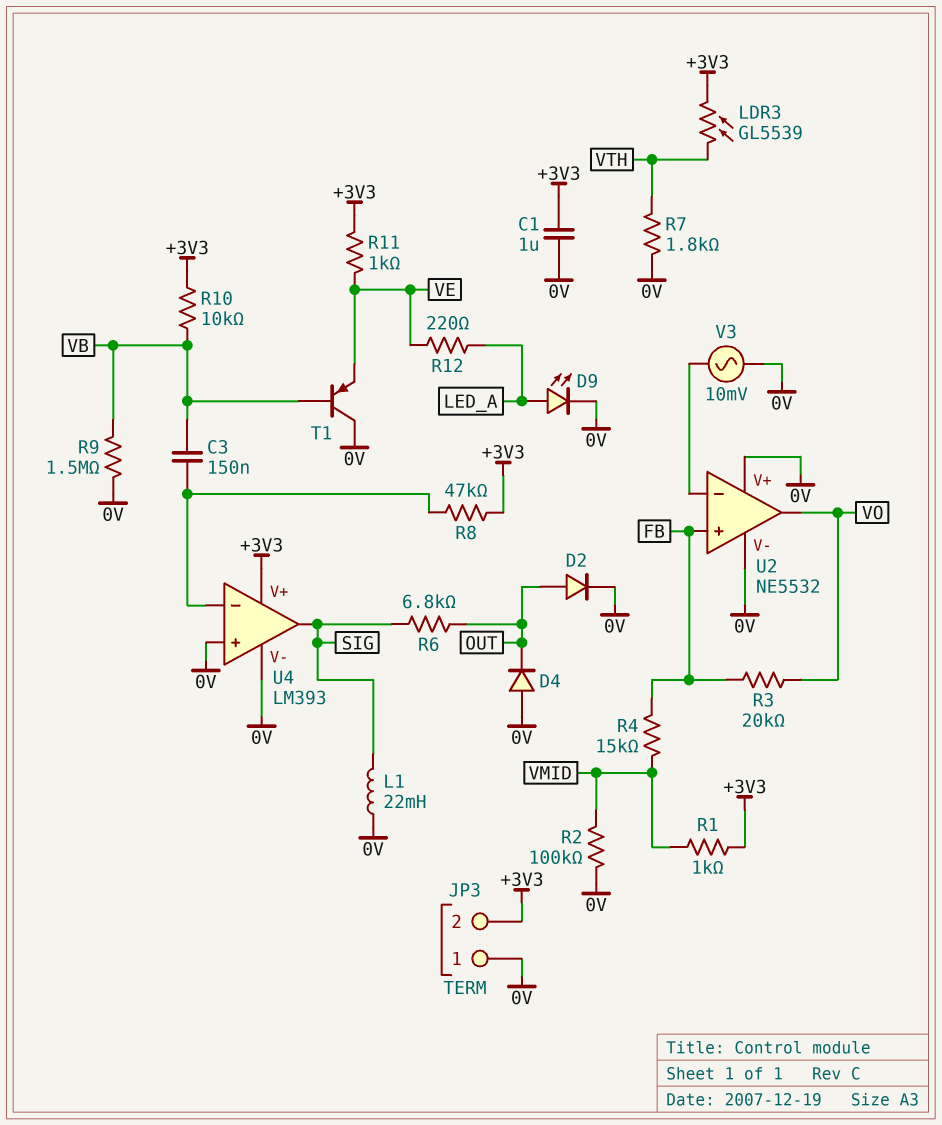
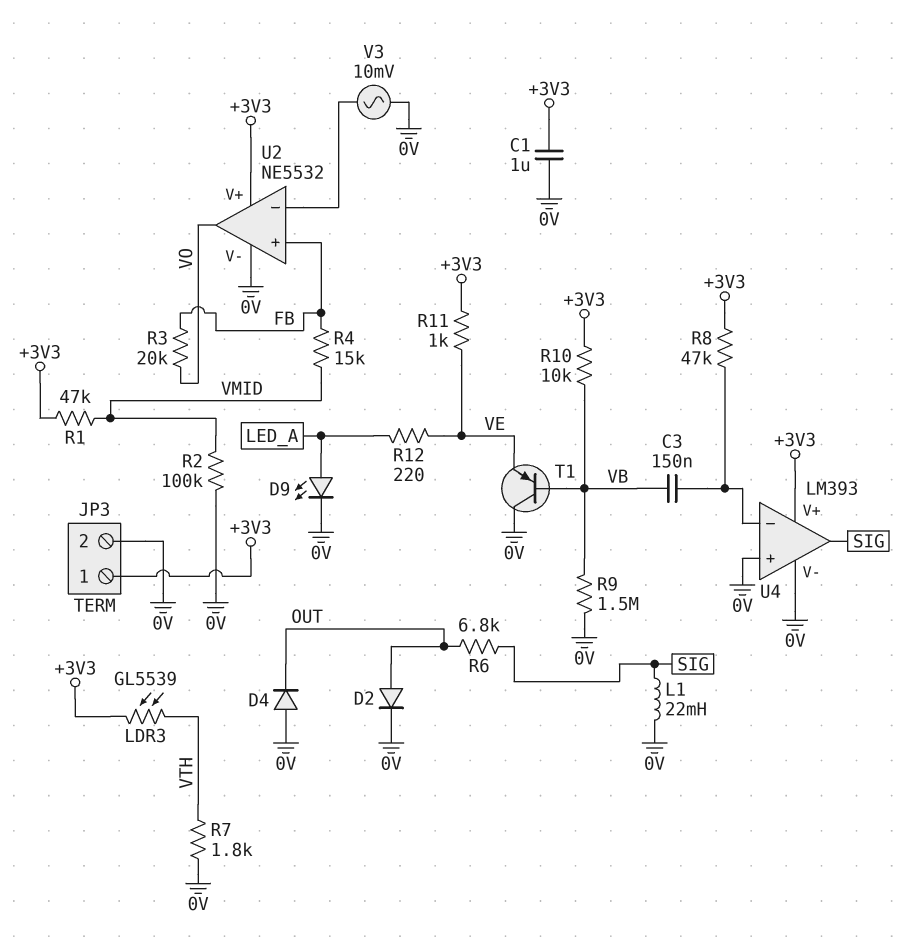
JP3 pin 1: 0V -> +3V3
JP3 pin 2: +3V3 -> 0V
R1: 1k (+3V3, VMID) -> 47k (+3V3, VMID)
U2 pin V+: 0V -> +3V3

